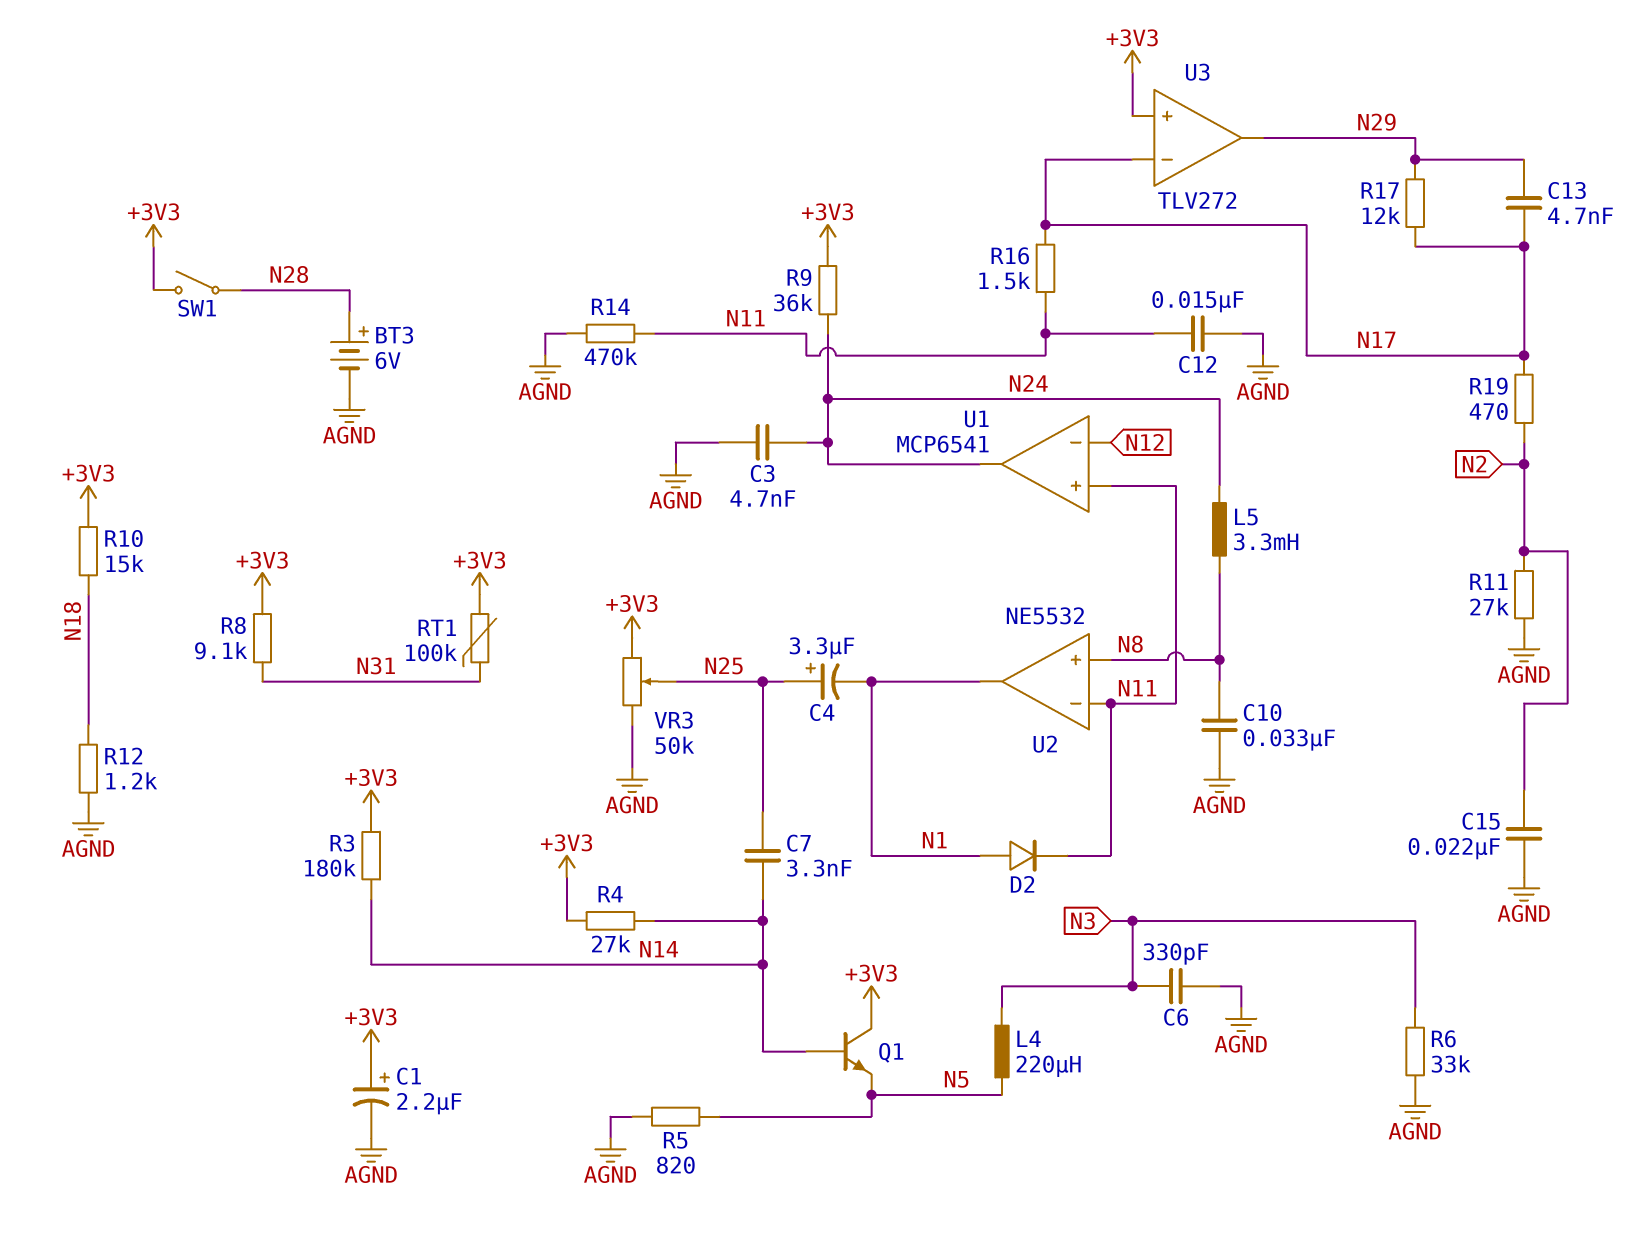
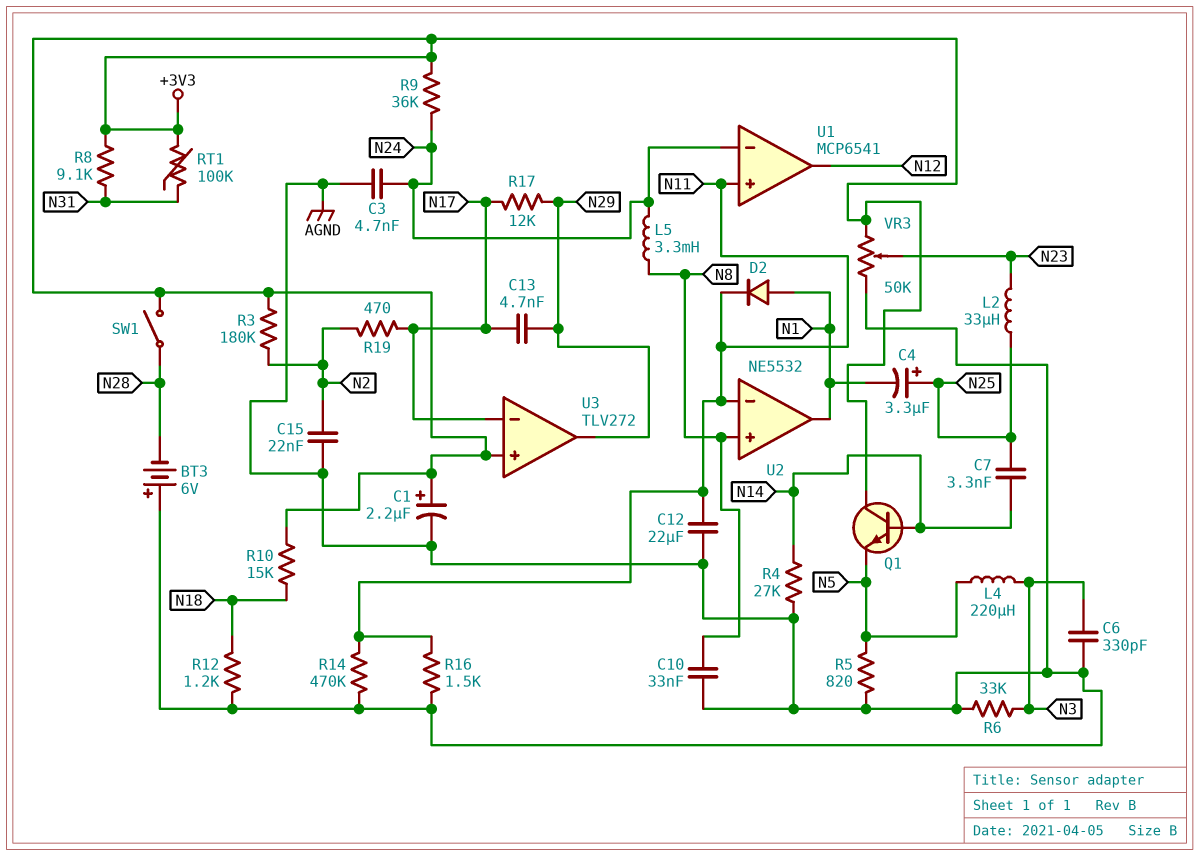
BT3: 6V (plus N28, minus AGND) -> 6V (plus AGND, minus N28)
C12: 15nF (AGND, N11) -> 22uF (AGND, N11)
L2: none -> 33uH (N23, N25)
R3: 180k (+3V3, N14) -> 180k (+3V3, N2)
R4: 27k (+3V3, N14) -> 27k (AGND, N14)
R11: 27k (AGND, N2) -> none
R16: 1.5k (N11, N17) -> 1.5k (AGND, N11)
U1 pin in-: N12 -> N24
U1 pin out: N24 -> N12
VR3: 50k (+3V3, AGND, wiper N25) -> 50k (+3V3, AGND, wiper N23)

